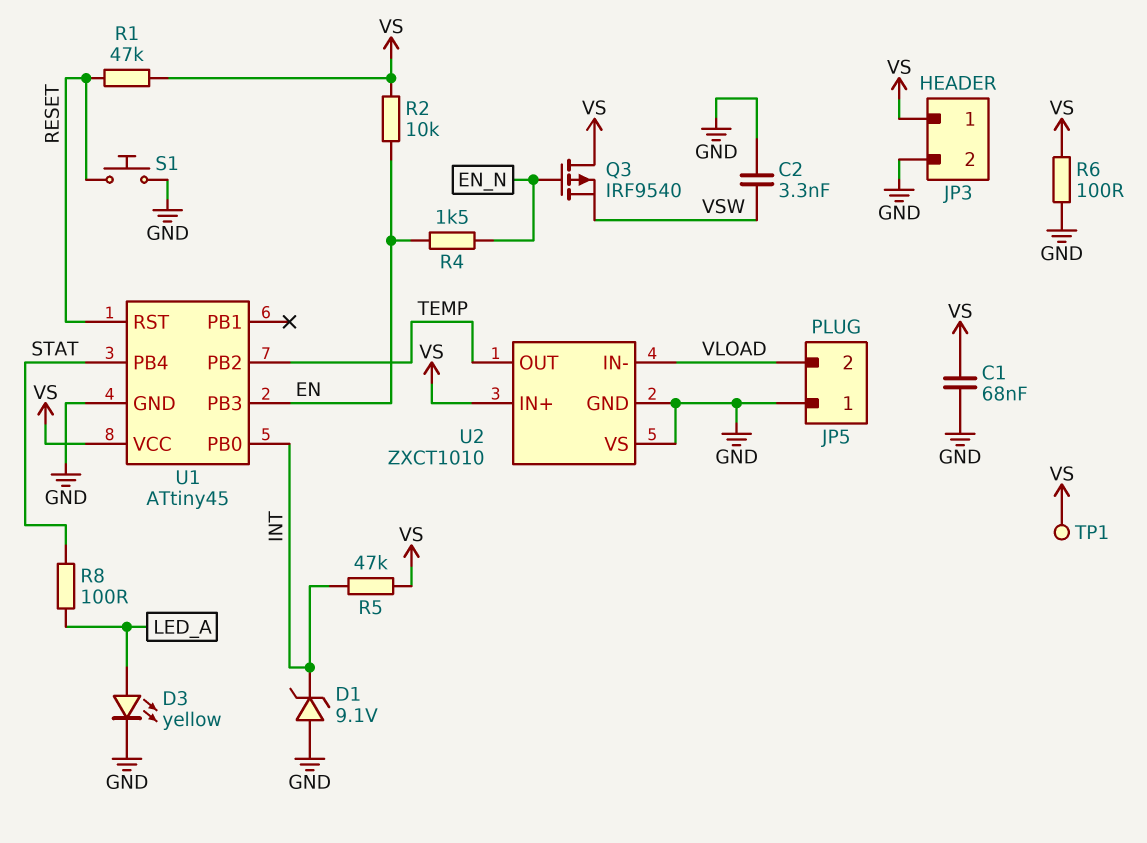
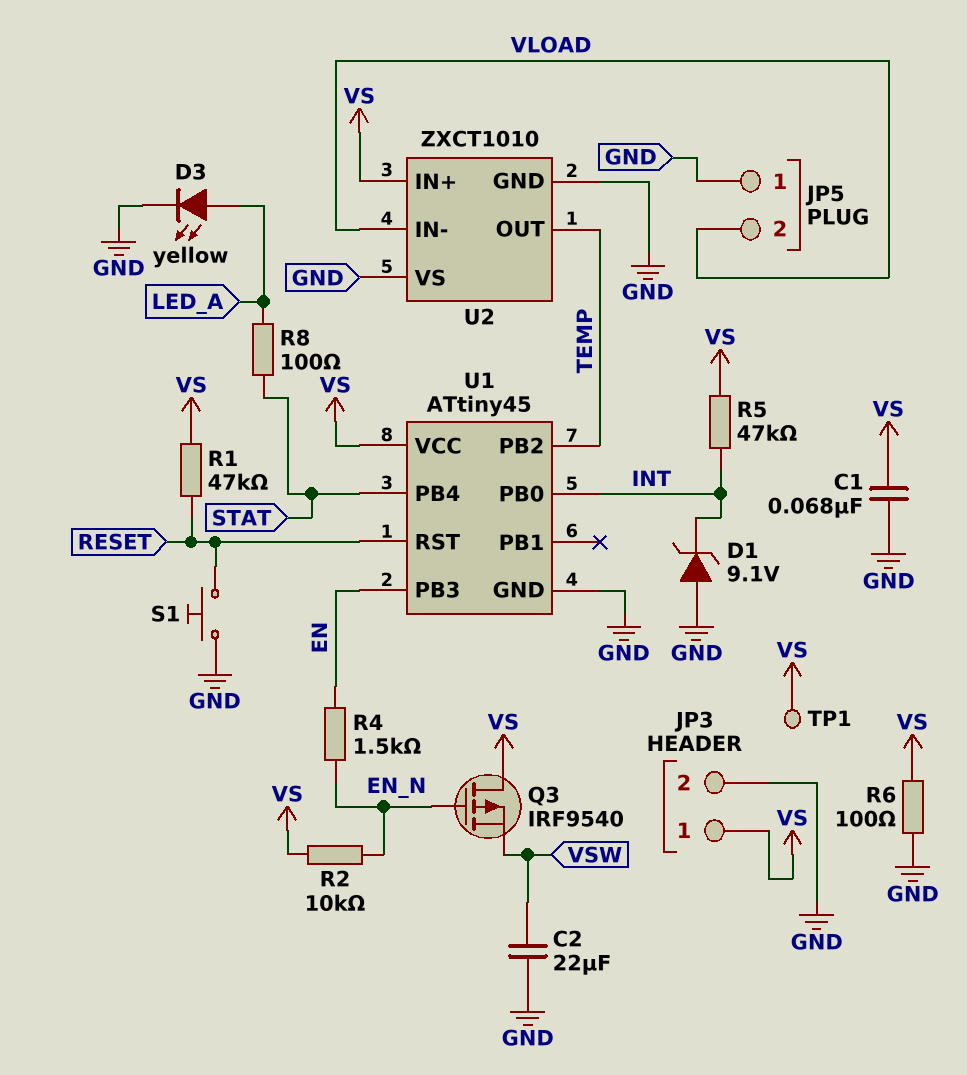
C2: 3.3nF (GND, VSW) -> 22uF (GND, VSW)
R2: 10k (EN, VS) -> 10k (EN_N, VS)

